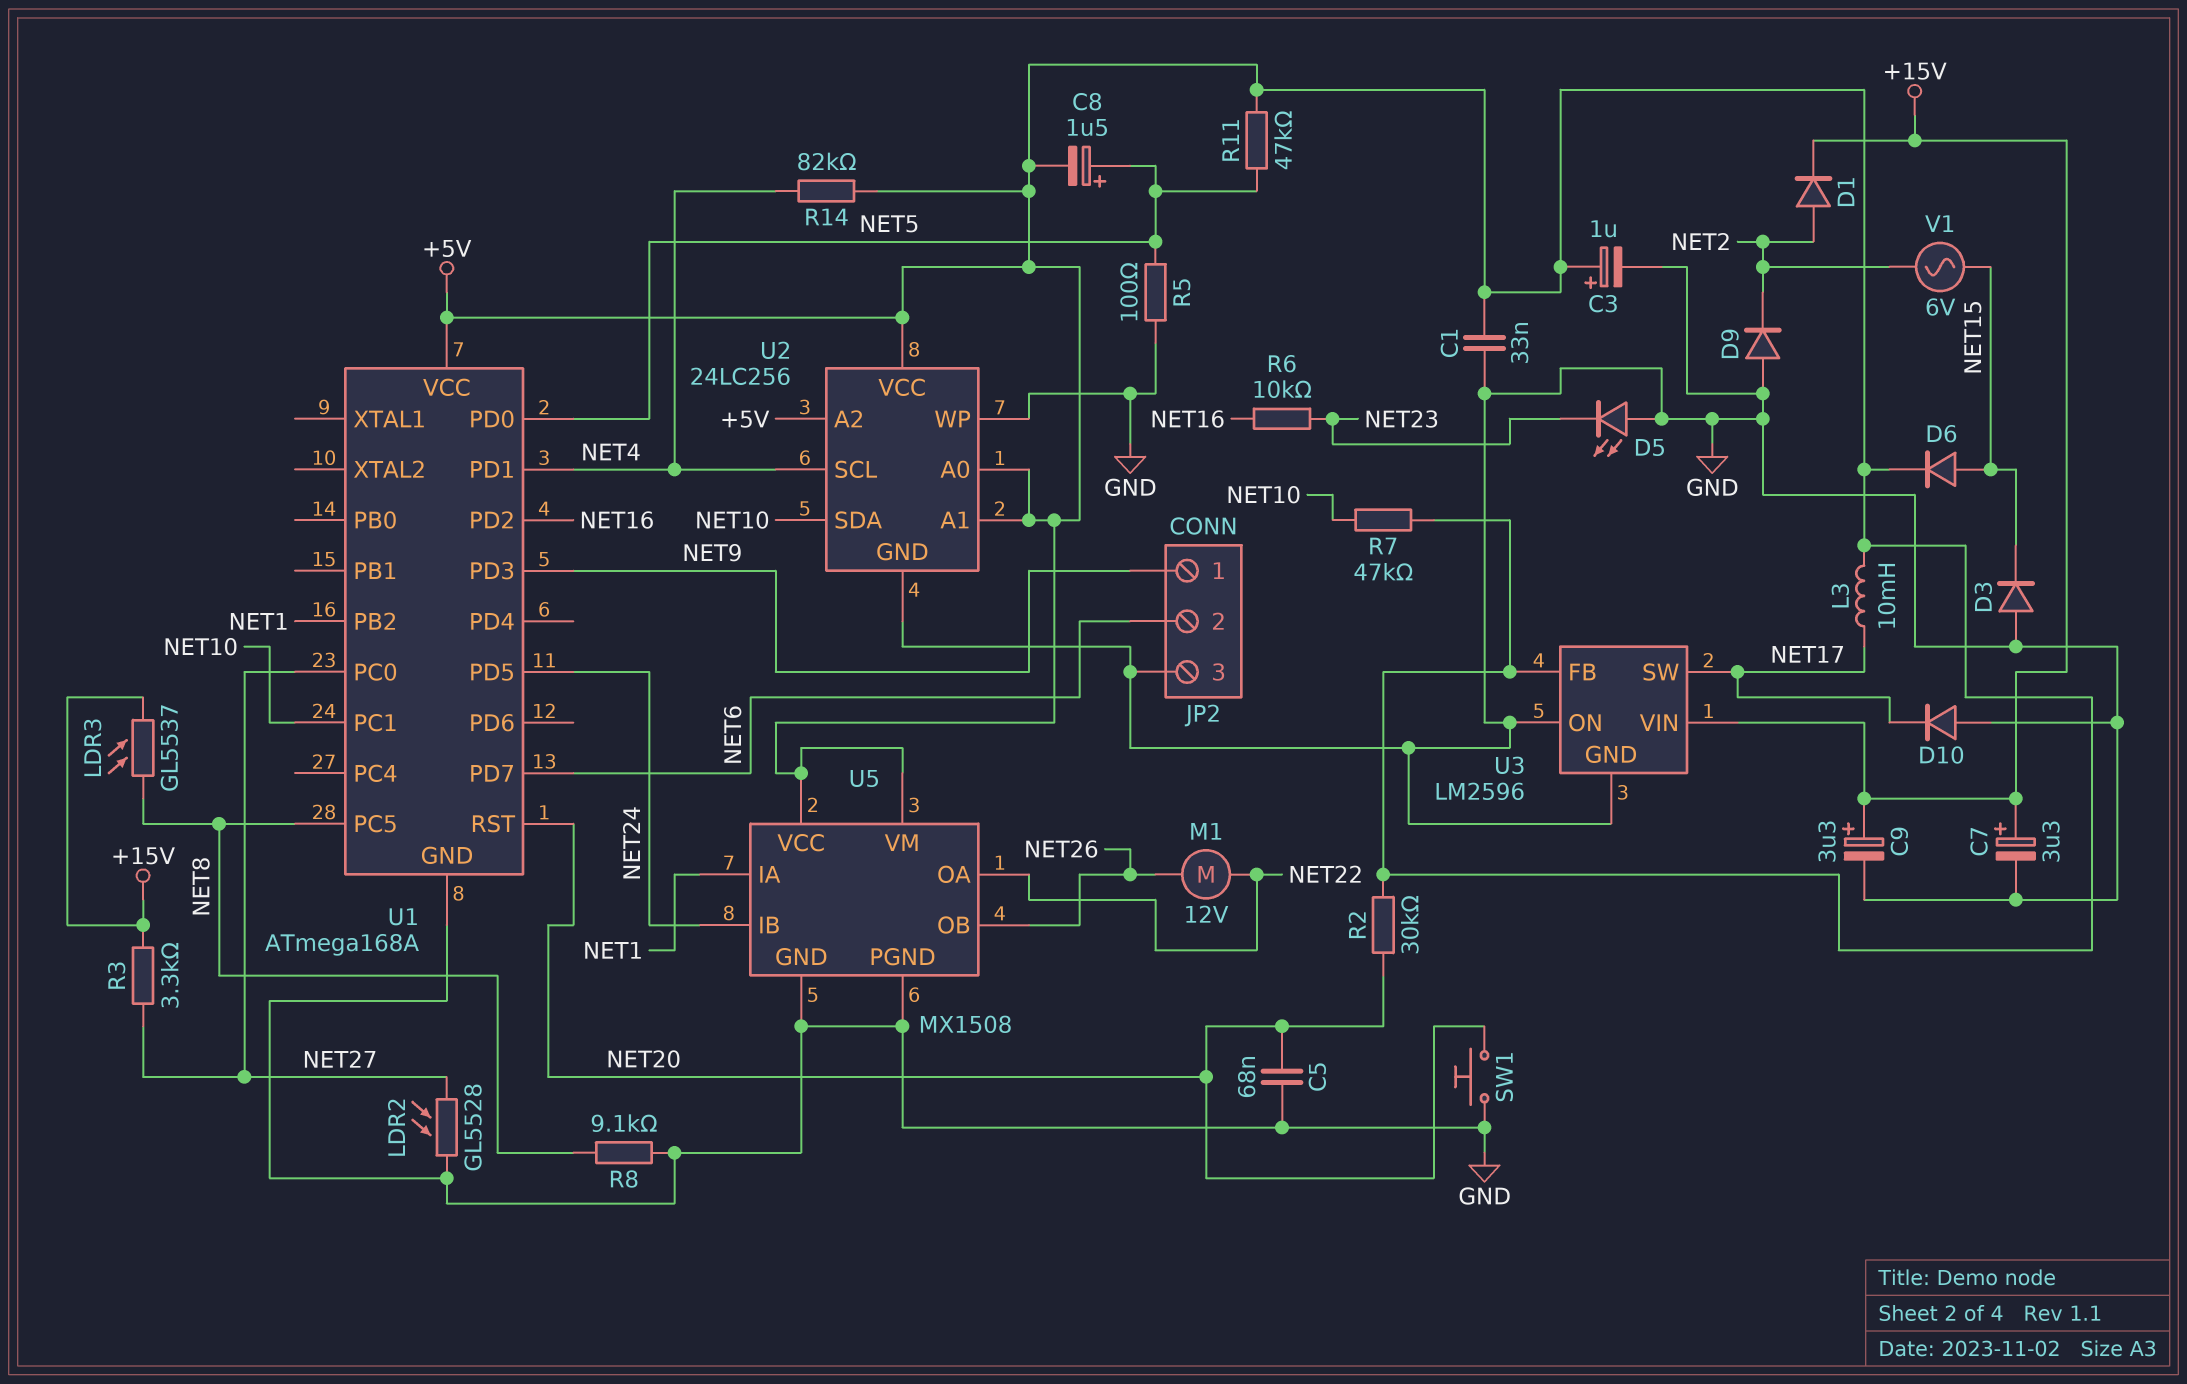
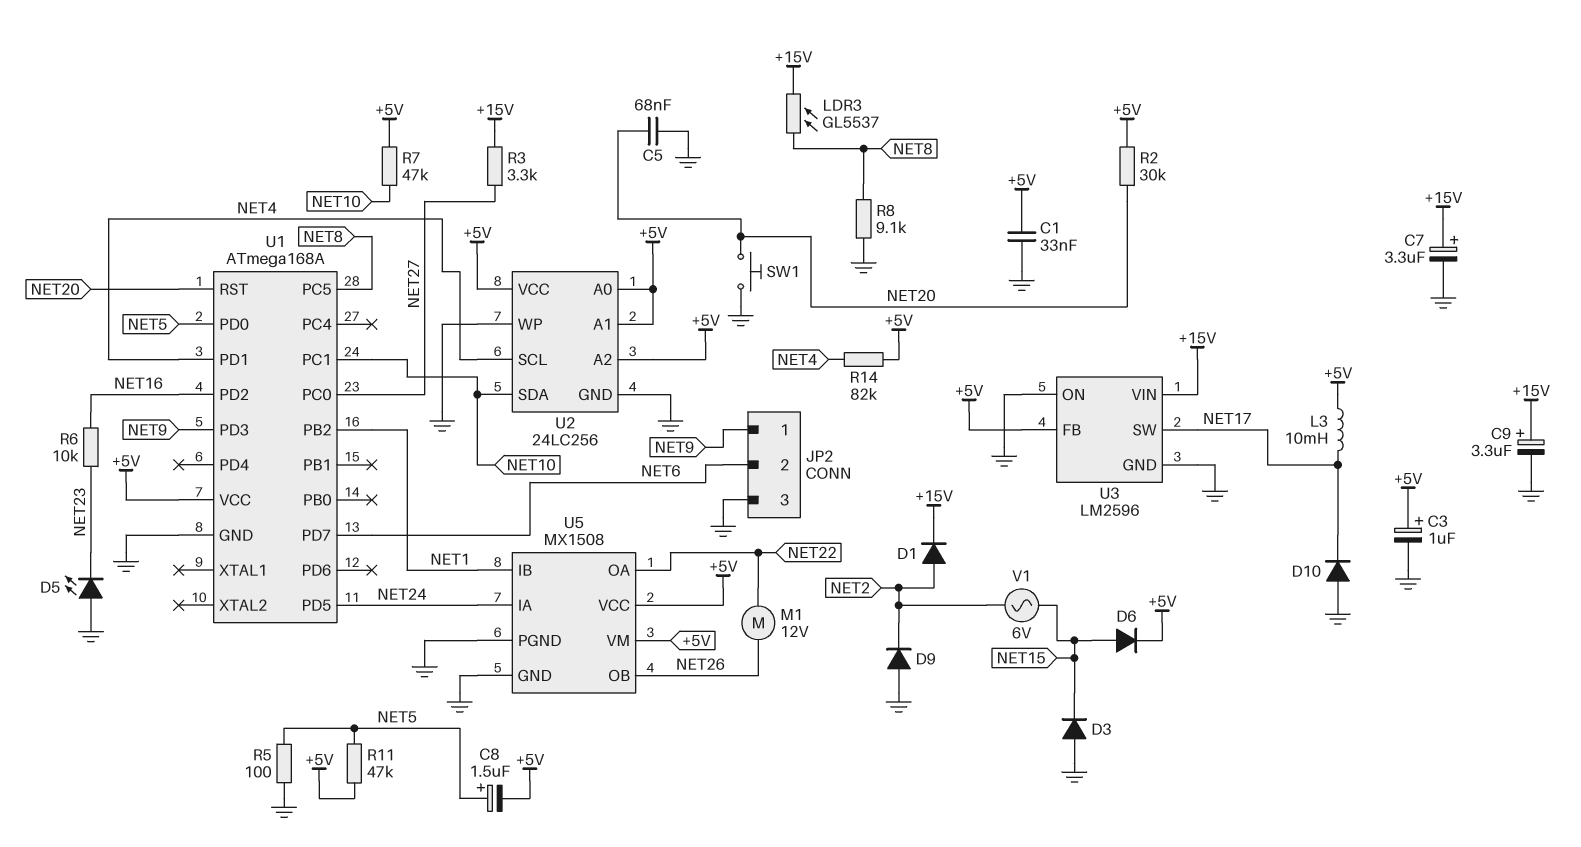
LDR2: GL5528 (GND, NET27) -> none
U5 pin IA: NET1 -> NET24
U5 pin IB: NET24 -> NET1

